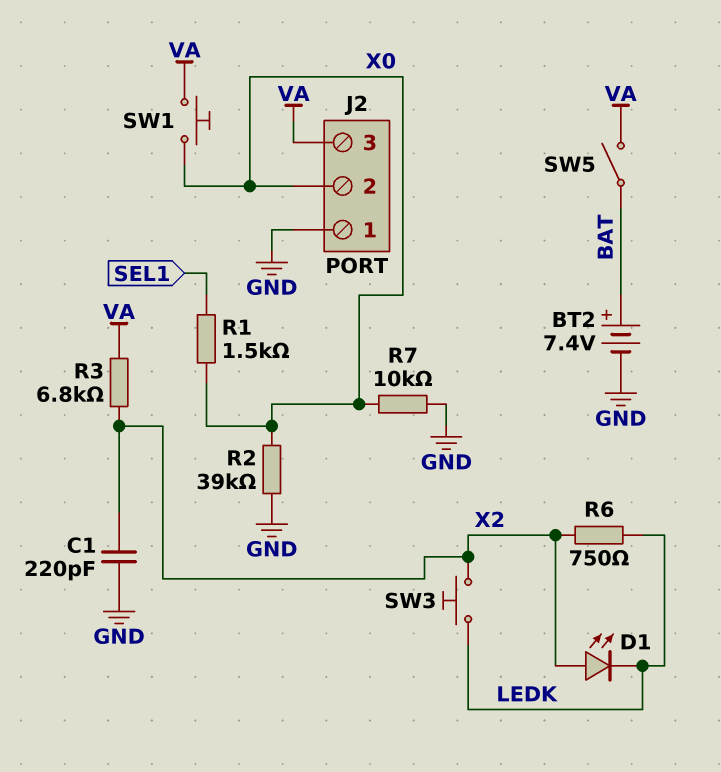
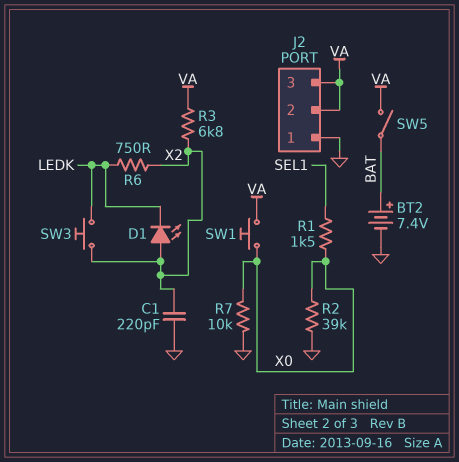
J2 pin 2: X0 -> VA

